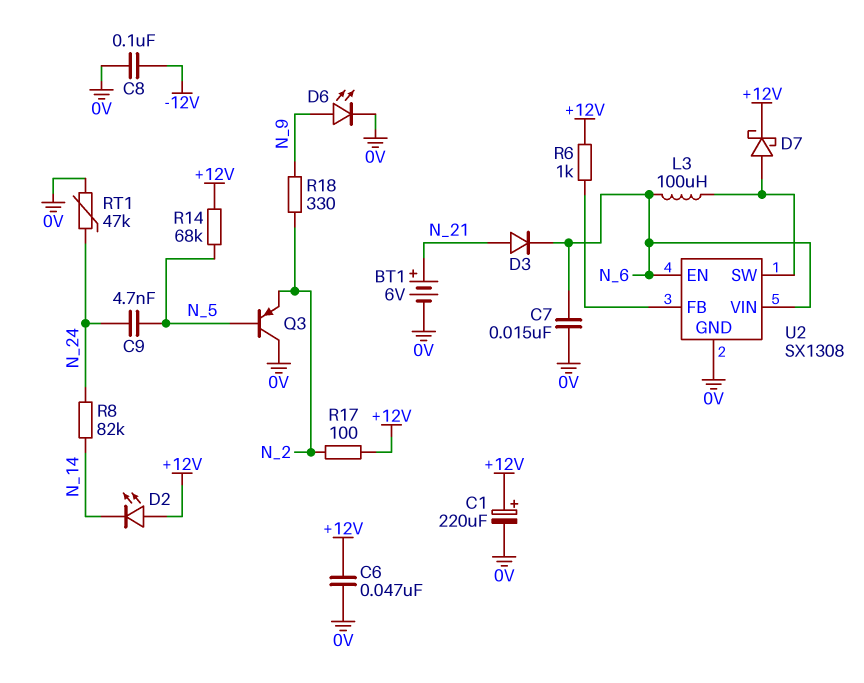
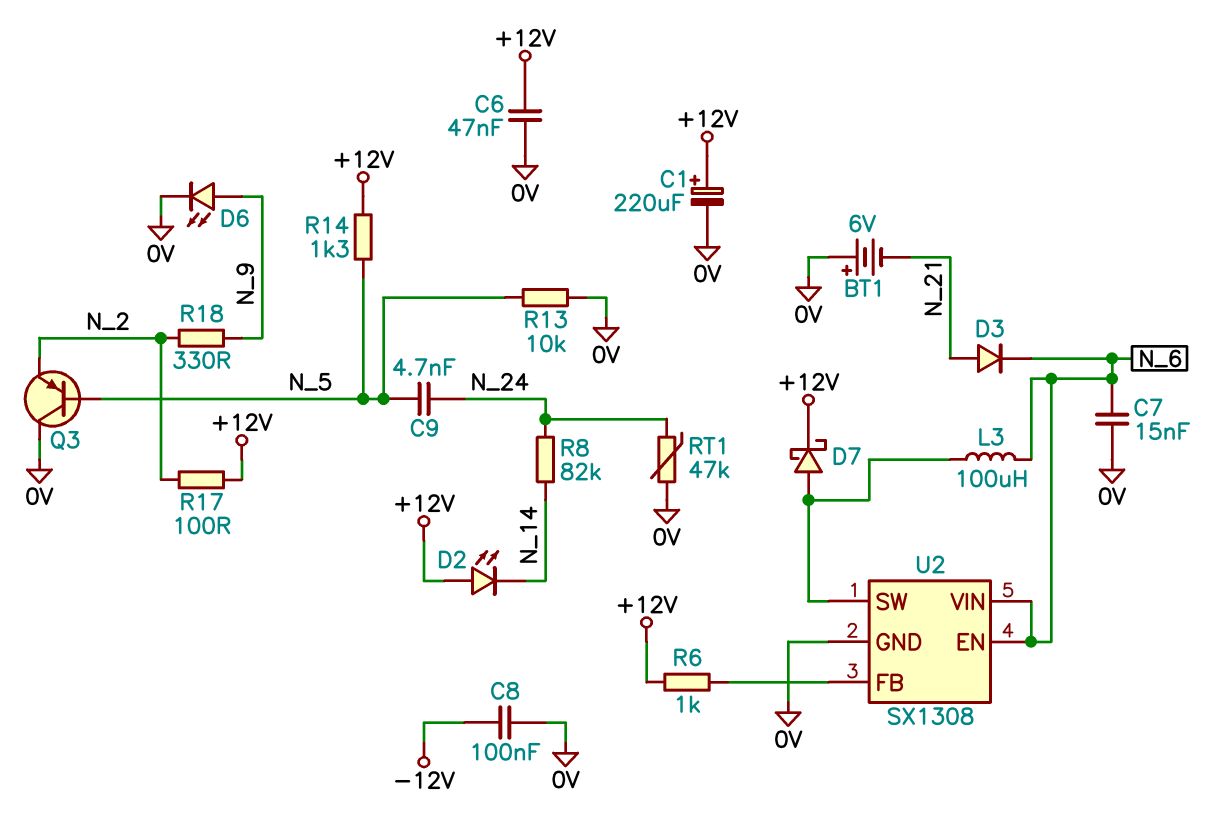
BT1: 6V (plus N_21, minus 0V) -> 6V (plus 0V, minus N_21)
R13: none -> 10k (0V, N_5)
R14: 68k (+12V, N_5) -> 1.3k (+12V, N_5)

